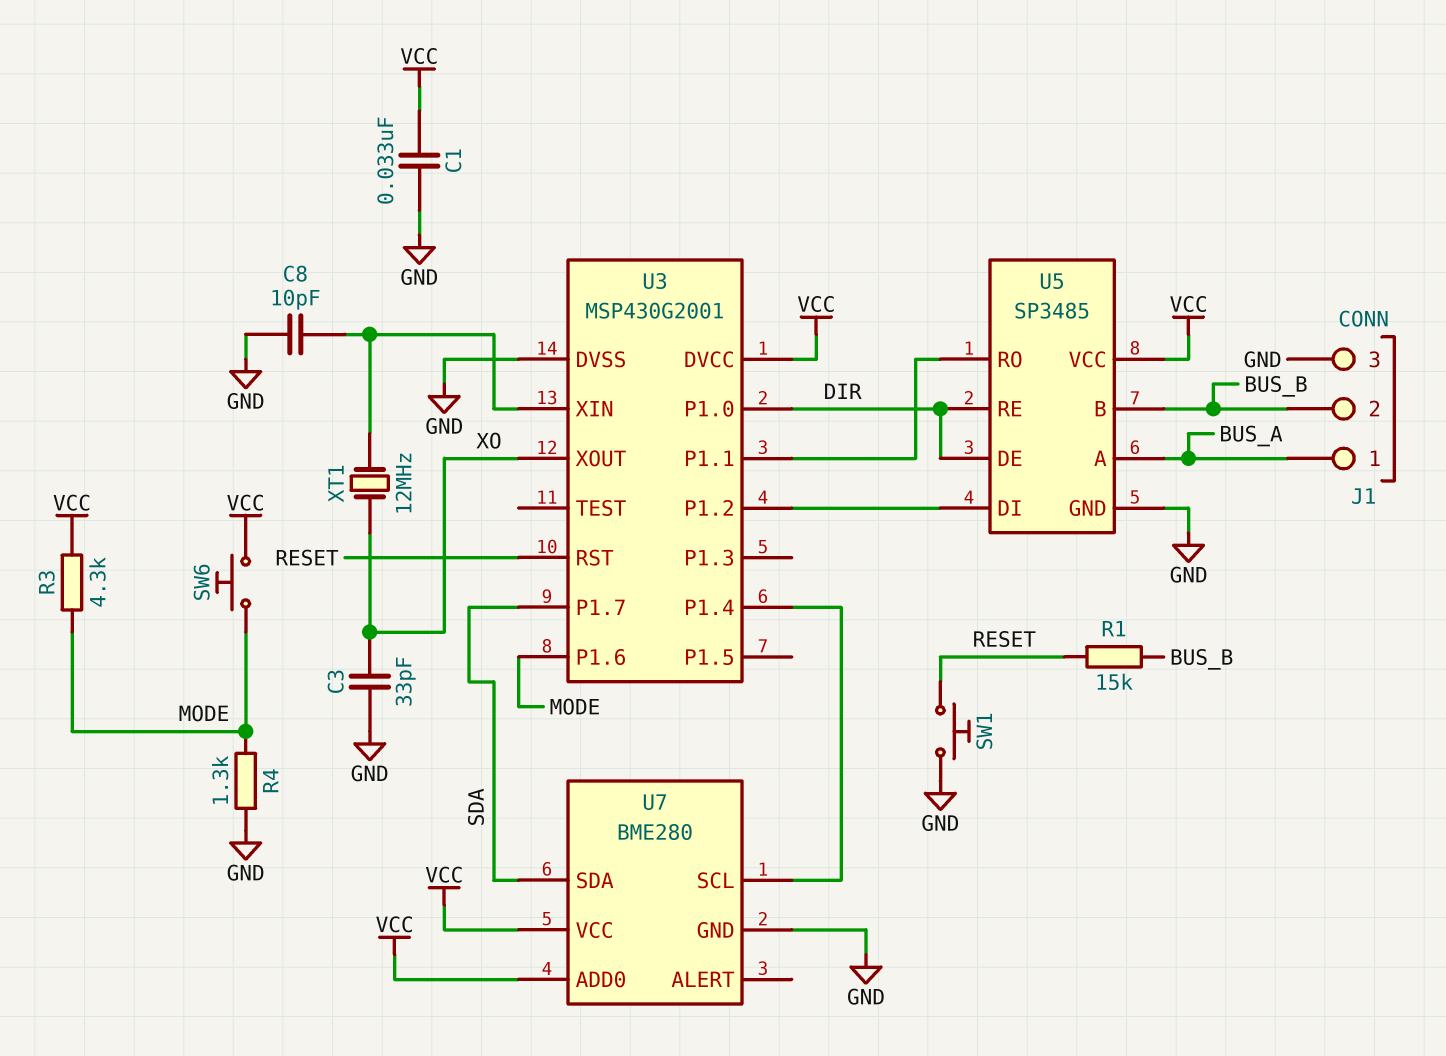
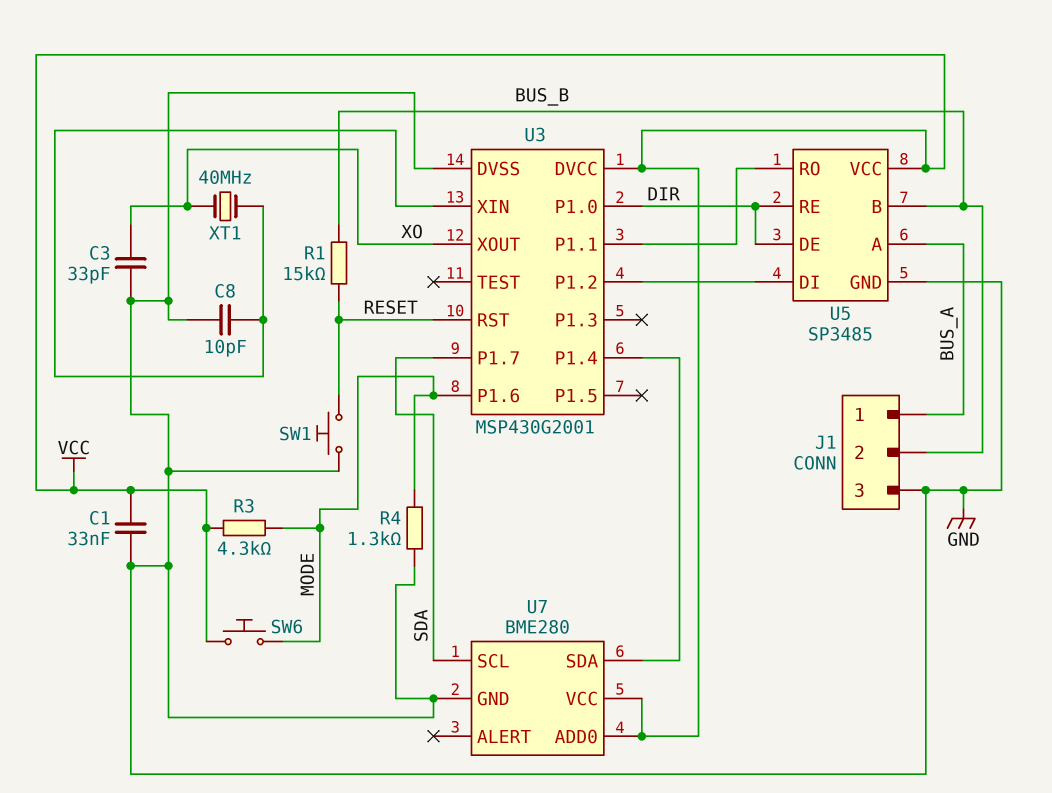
U7 pin SCL: U3/P1.4 -> SDA
U7 pin SDA: SDA -> U3/P1.4
XT1: 12MHz (U3/XIN, XO) -> 40MHz (U3/XIN, XO)

